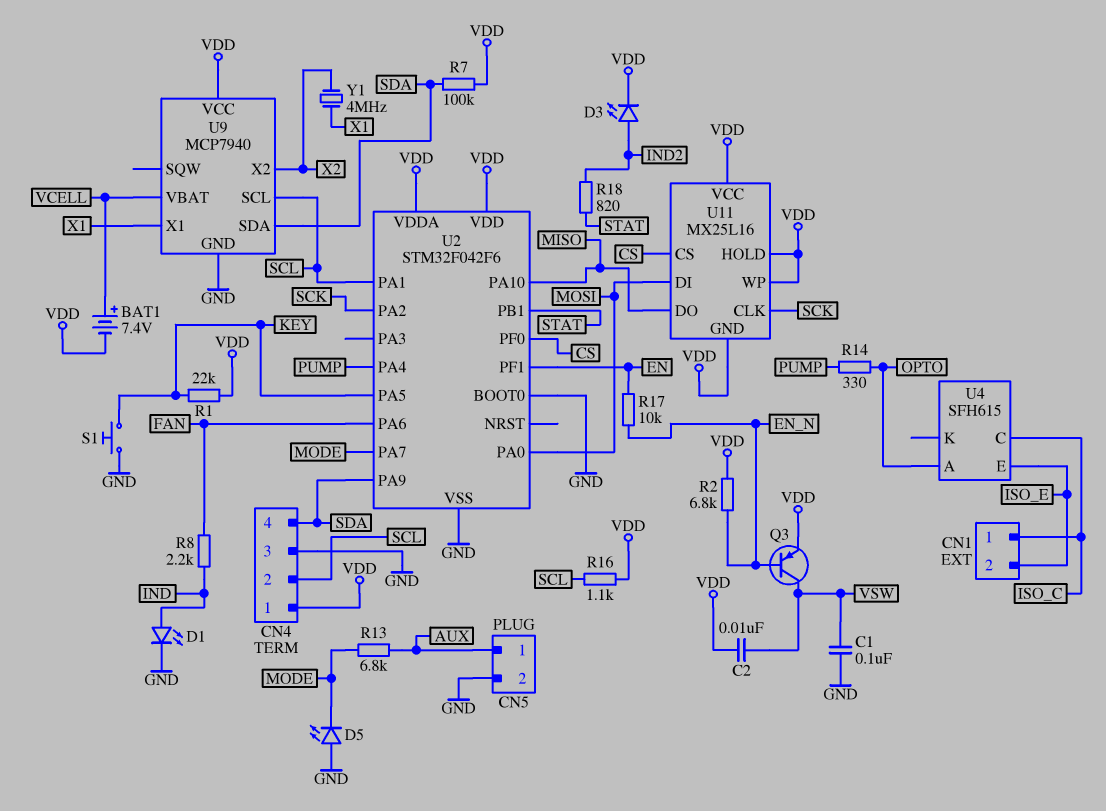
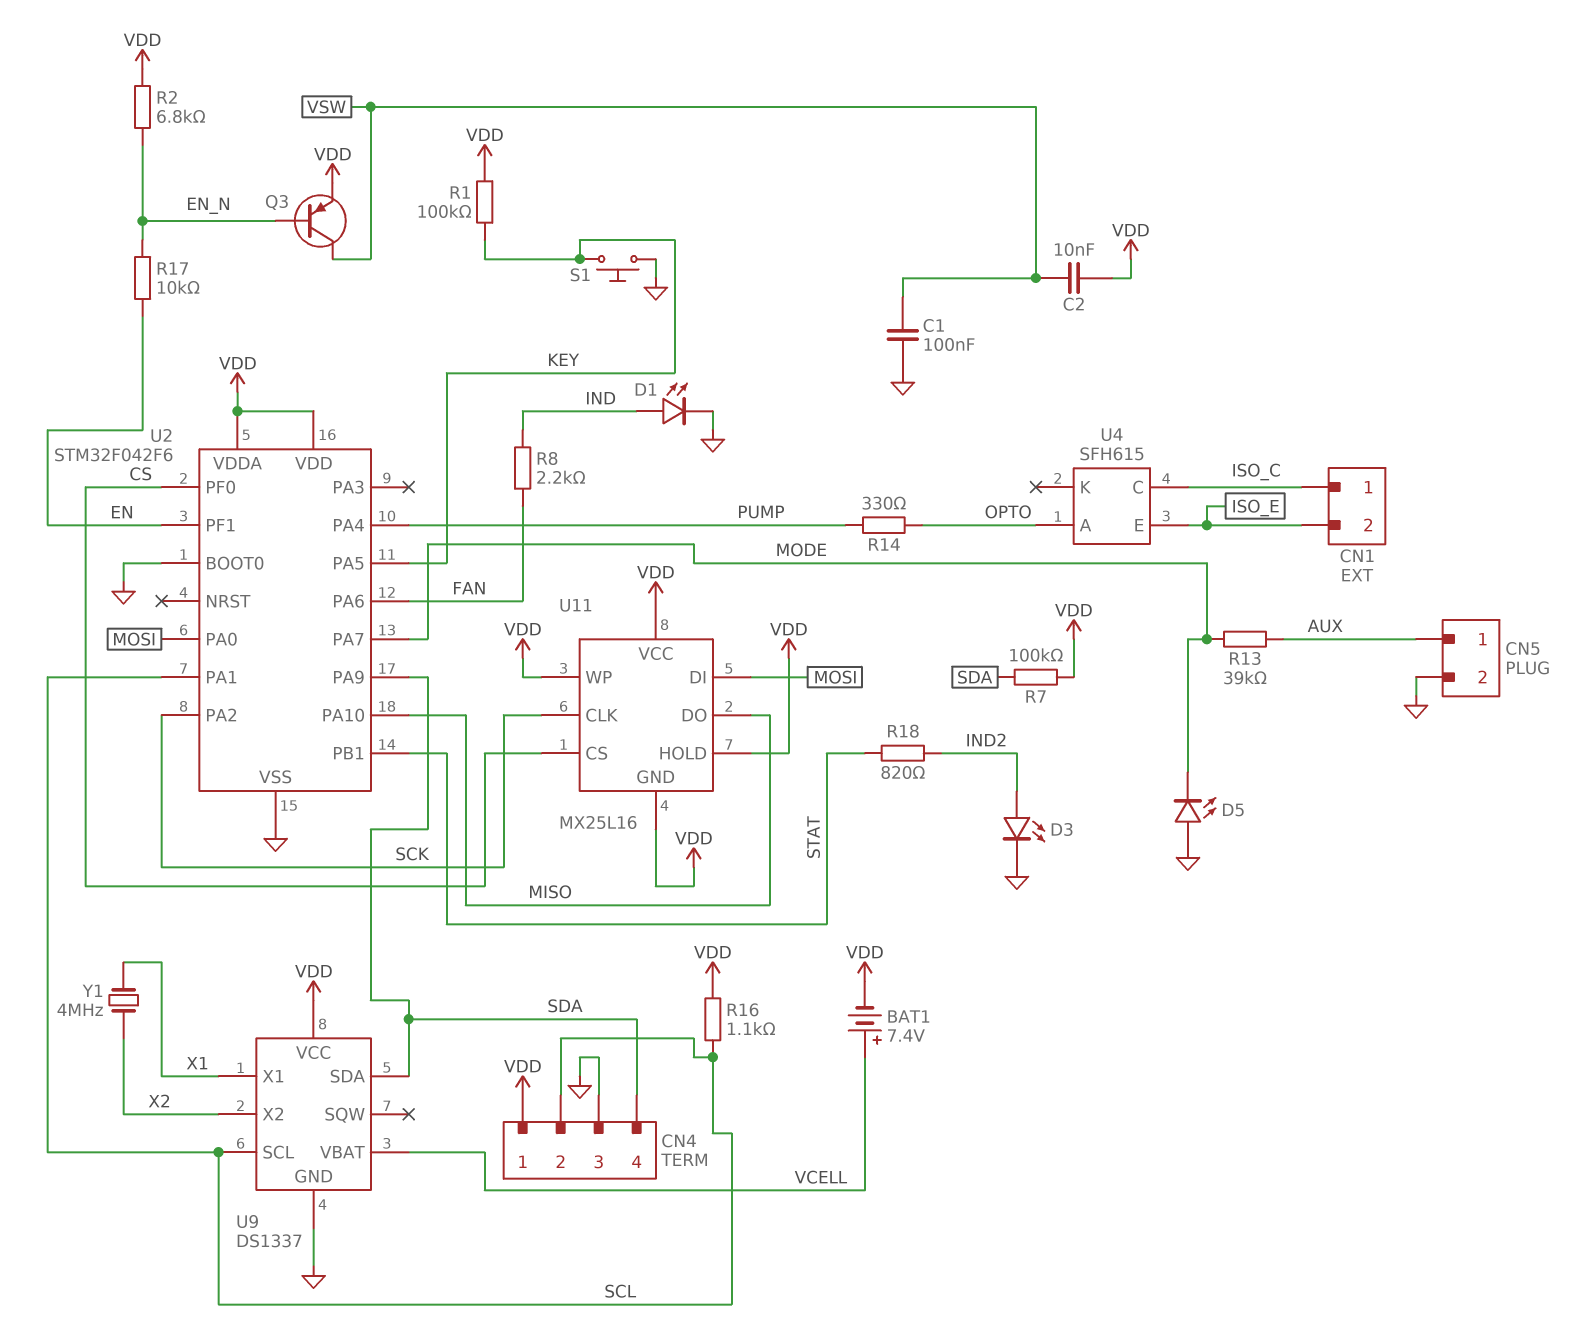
D3: LED (A IND2, K VDD) -> LED (A IND2, K GND)
R1: 22k (KEY, VDD) -> 100k (KEY, VDD)
R13: 6.8k (AUX, MODE) -> 39k (AUX, MODE)
U9: MCP7940 -> DS1337

